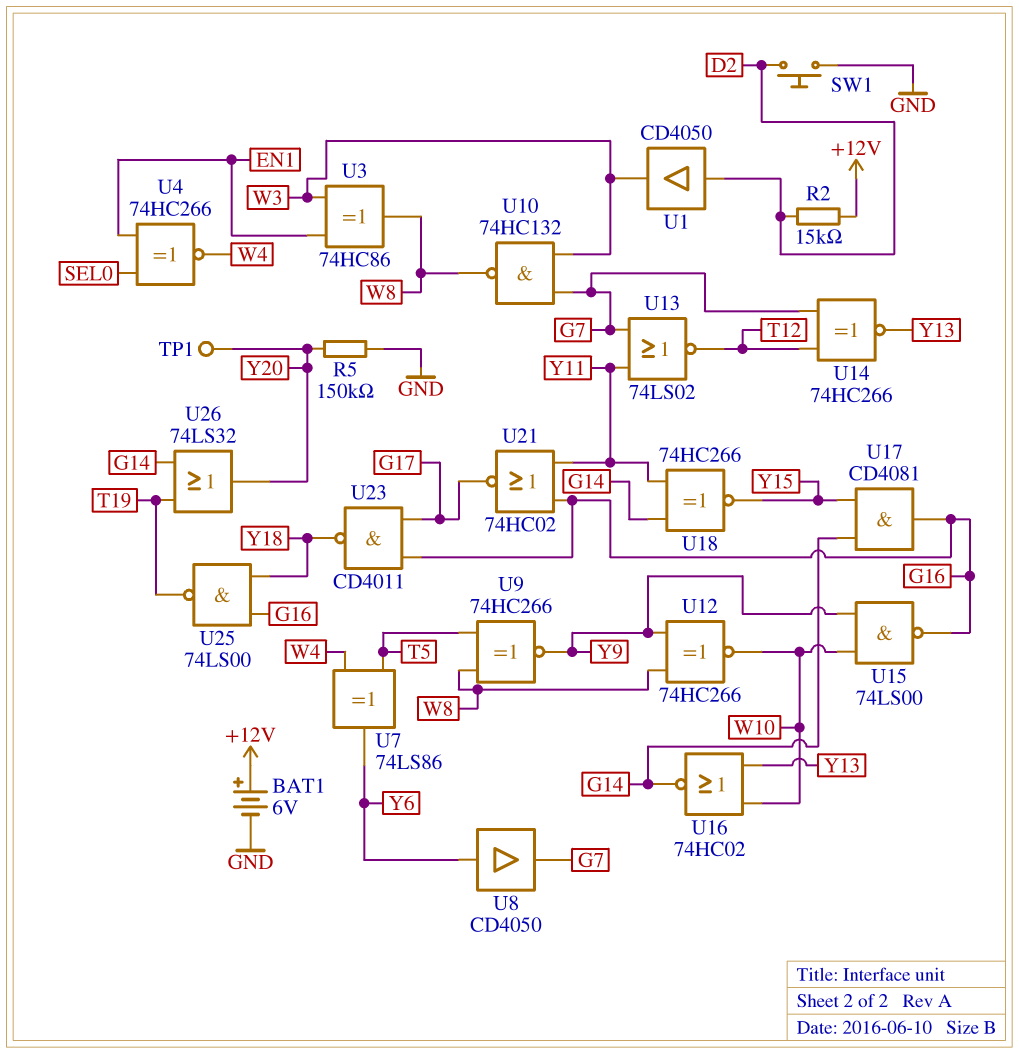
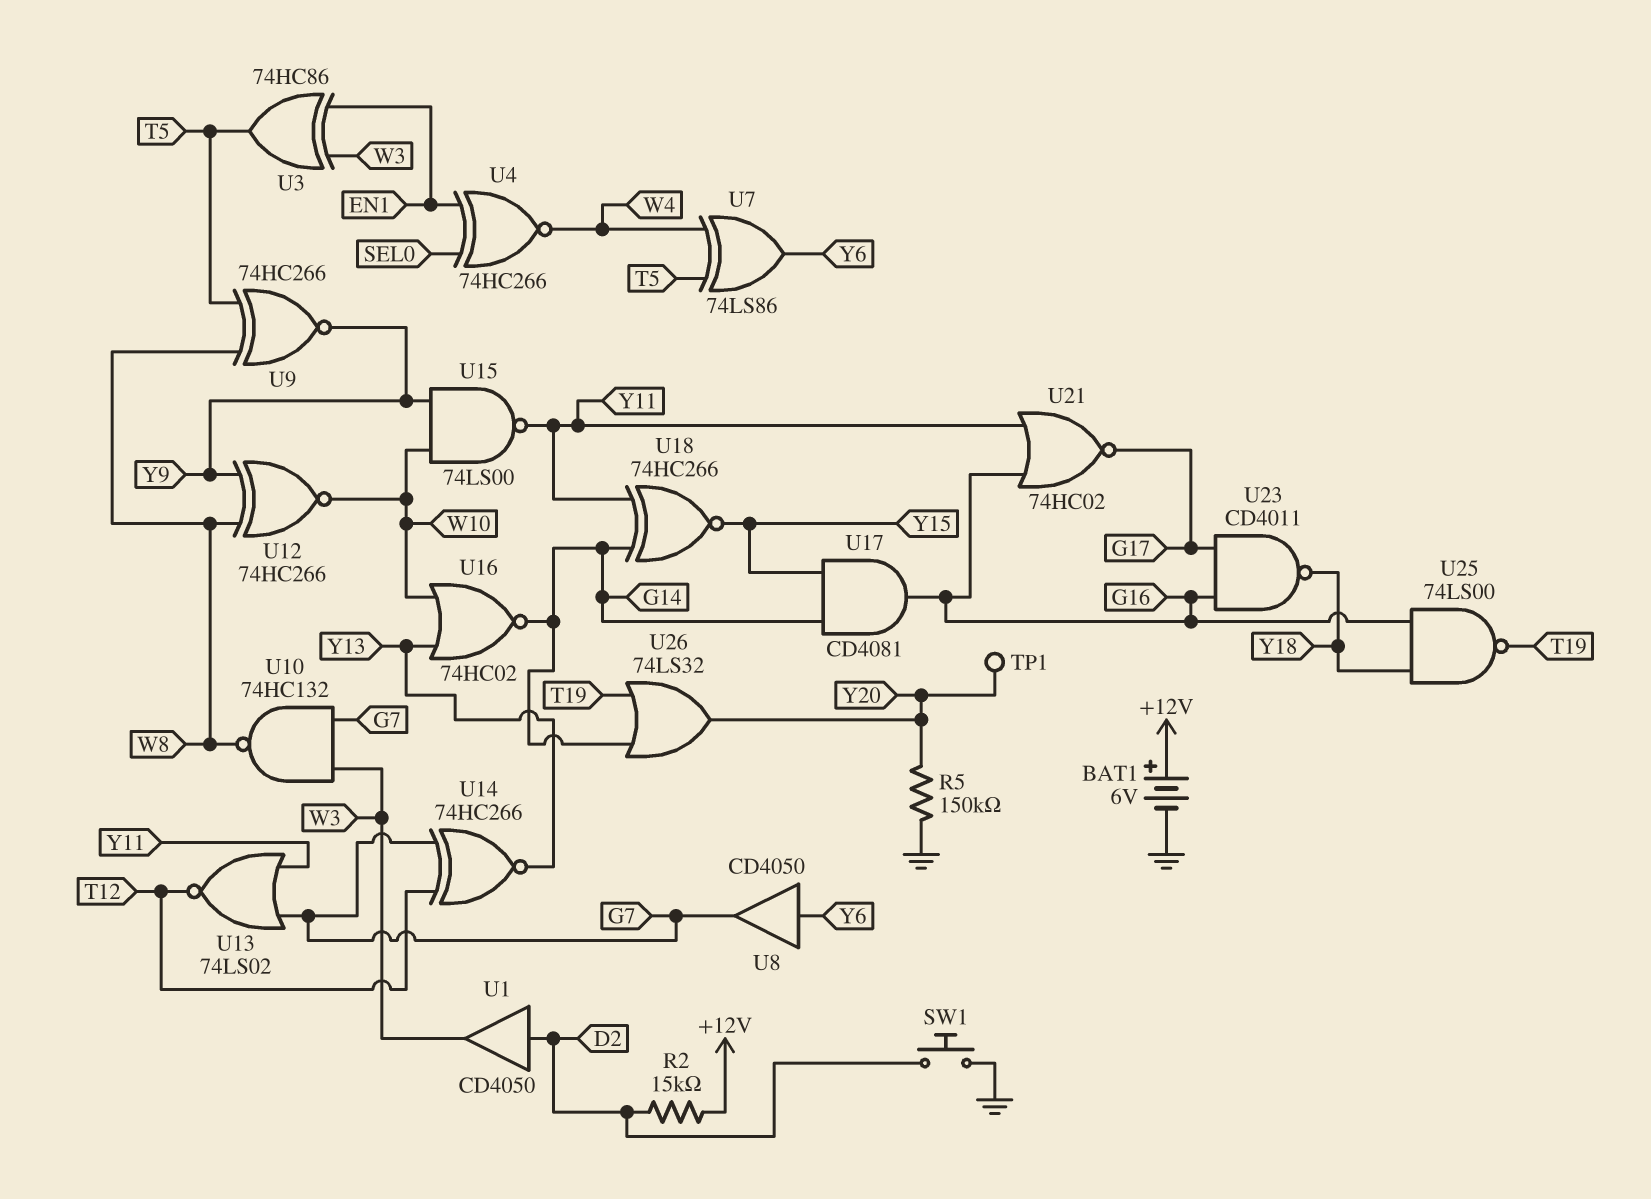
U3: XOR 74HC86 (in EN1, in W3, out W8) -> XOR 74HC86 (in EN1, in W3, out T5)
U15: NAND 74LS00 (in W10, in Y9, out G16) -> NAND 74LS00 (in W10, in Y9, out Y11)

